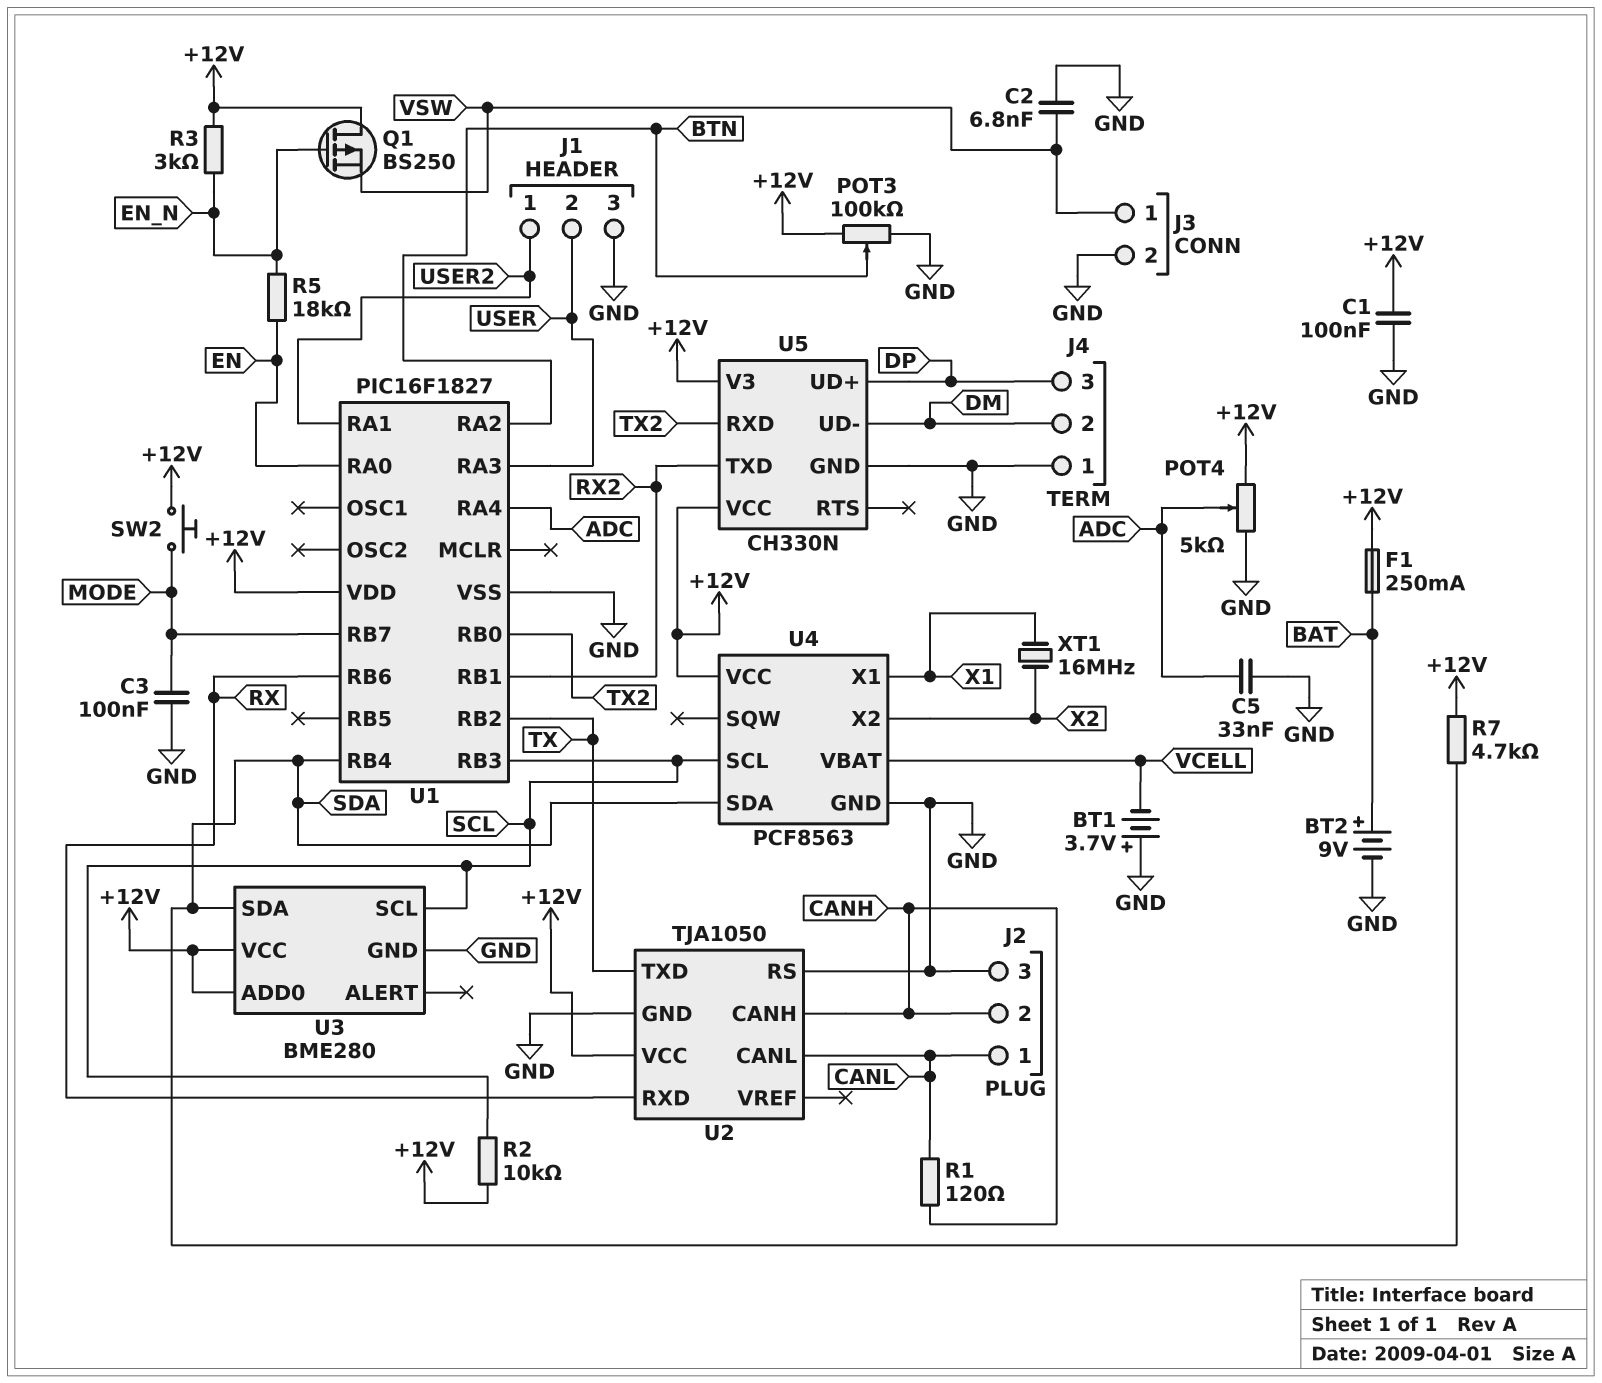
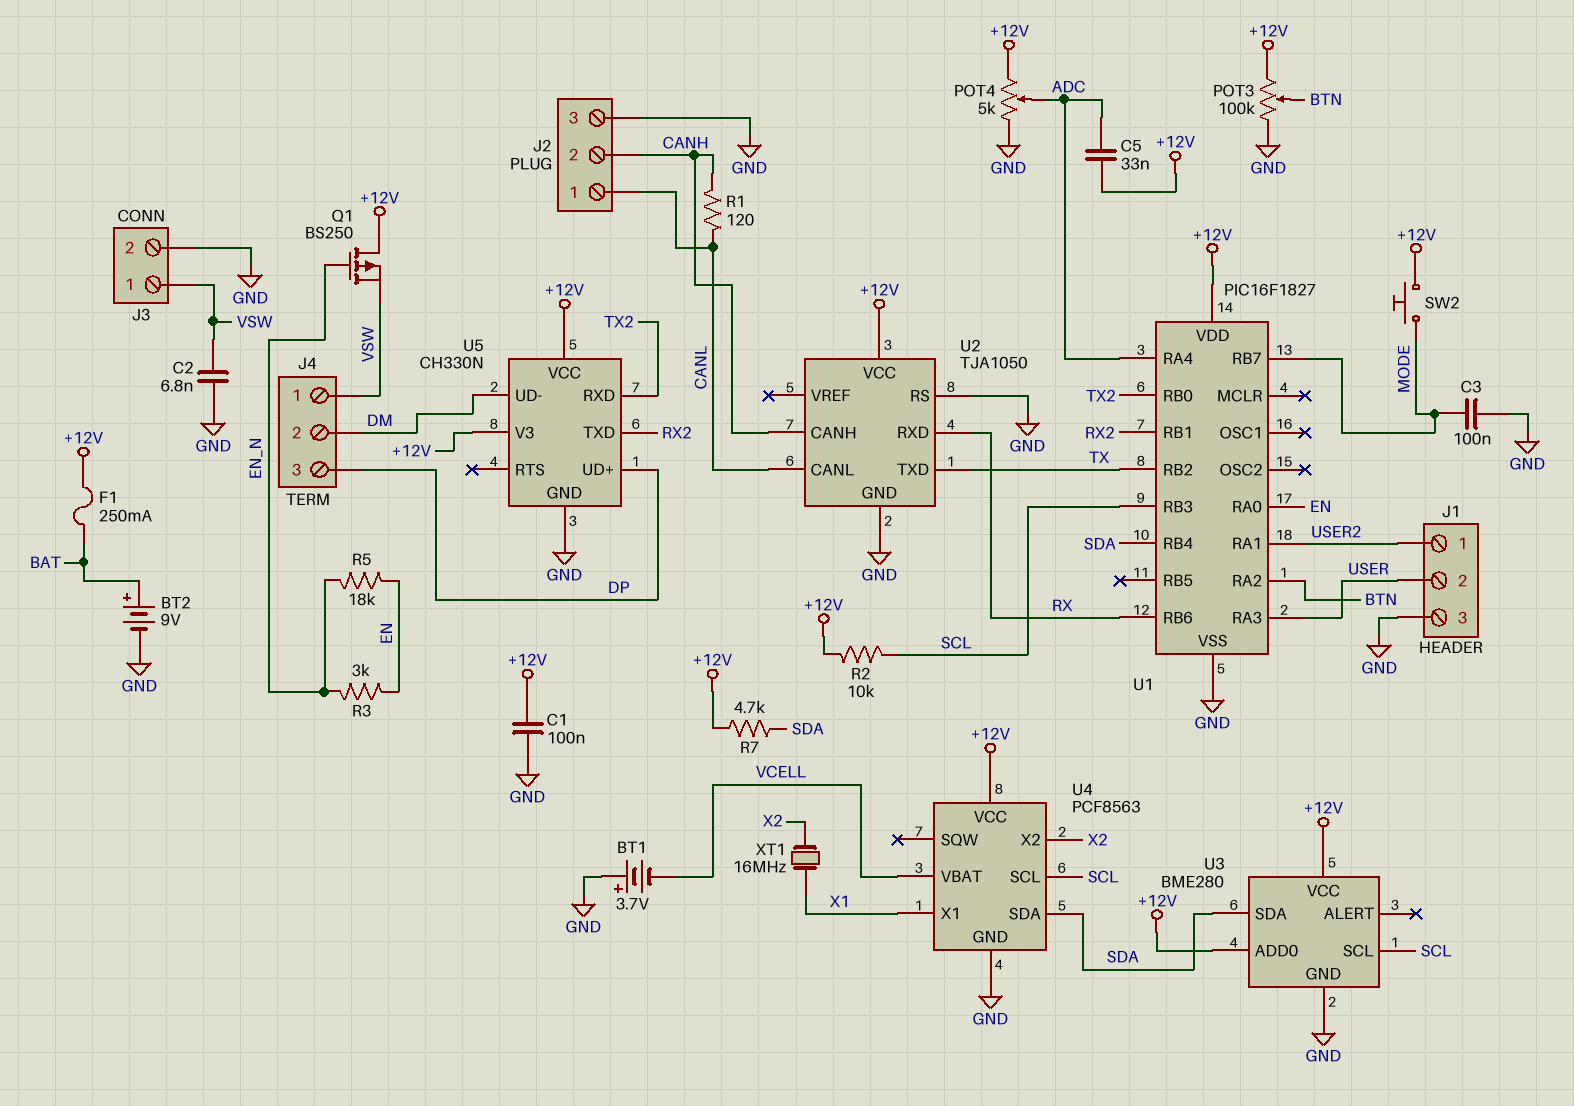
C5: 33nF (ADC, GND) -> 33nF (+12V, ADC)
J4 pin 1: GND -> VSW
R3: 3k (+12V, EN_N) -> 3k (EN, EN_N)

